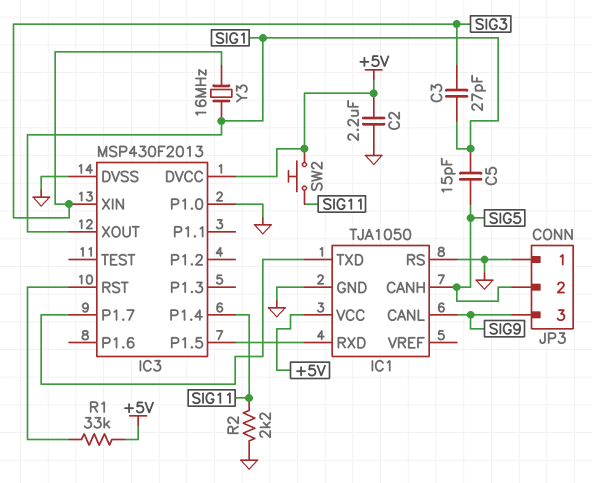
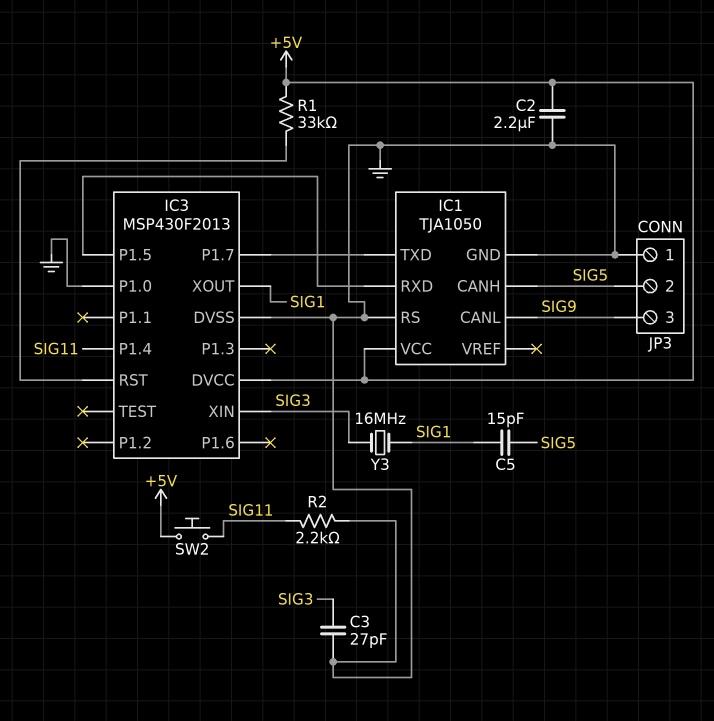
C3: 27pF (SIG1, SIG3) -> 27pF (GND, SIG3)

